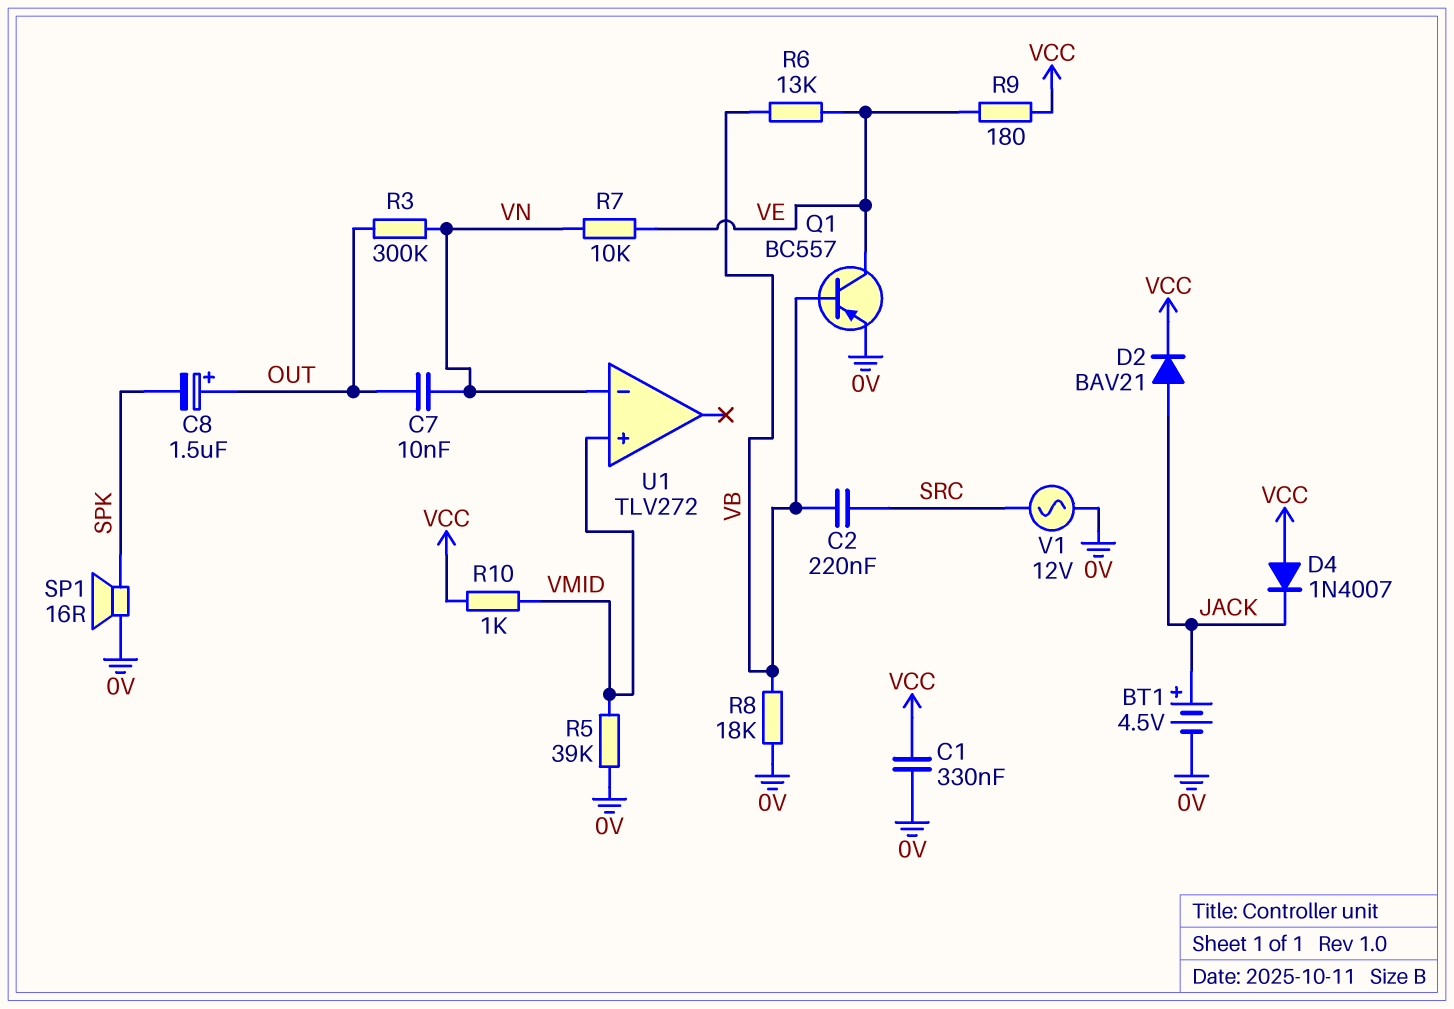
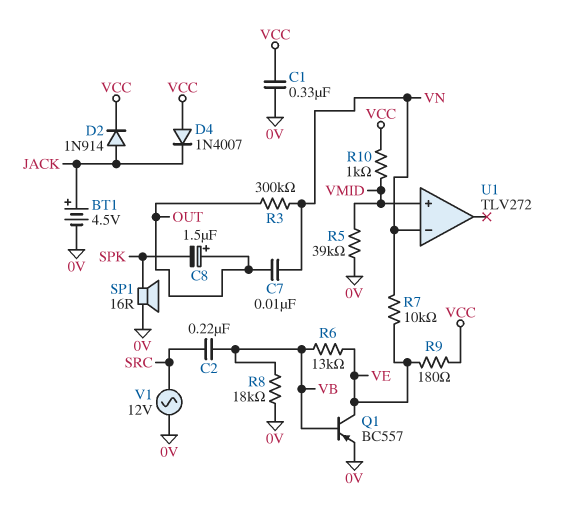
D2: diode BAV21 (A JACK, K VCC) -> diode 1N914 (A JACK, K VCC)

